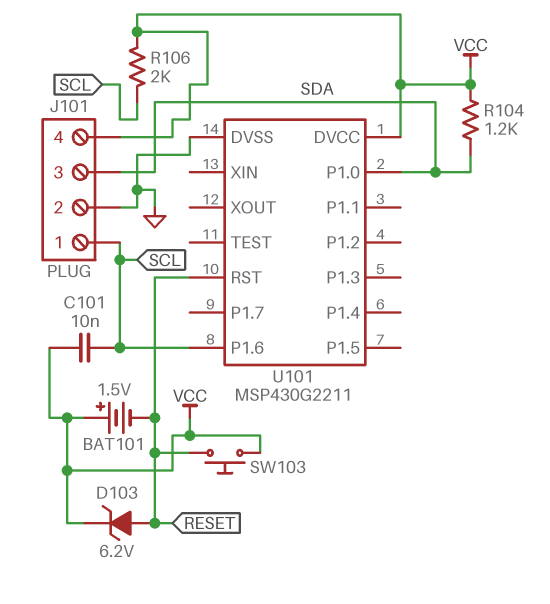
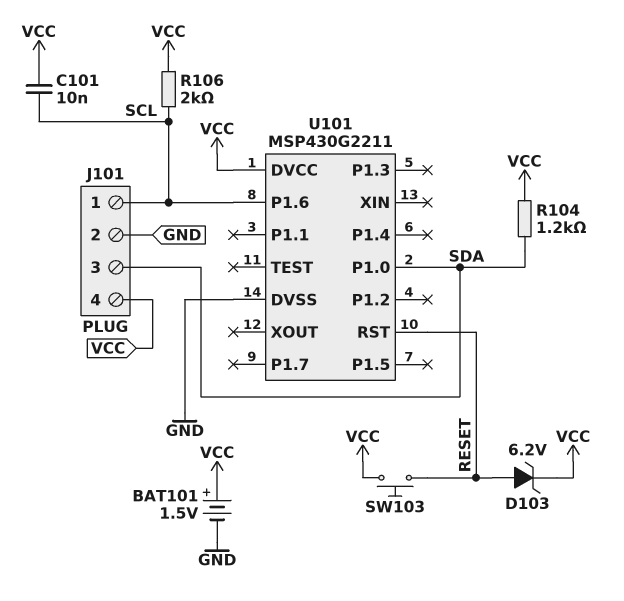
BAT101: 1.5V (plus VCC, minus RESET) -> 1.5V (plus VCC, minus GND)

